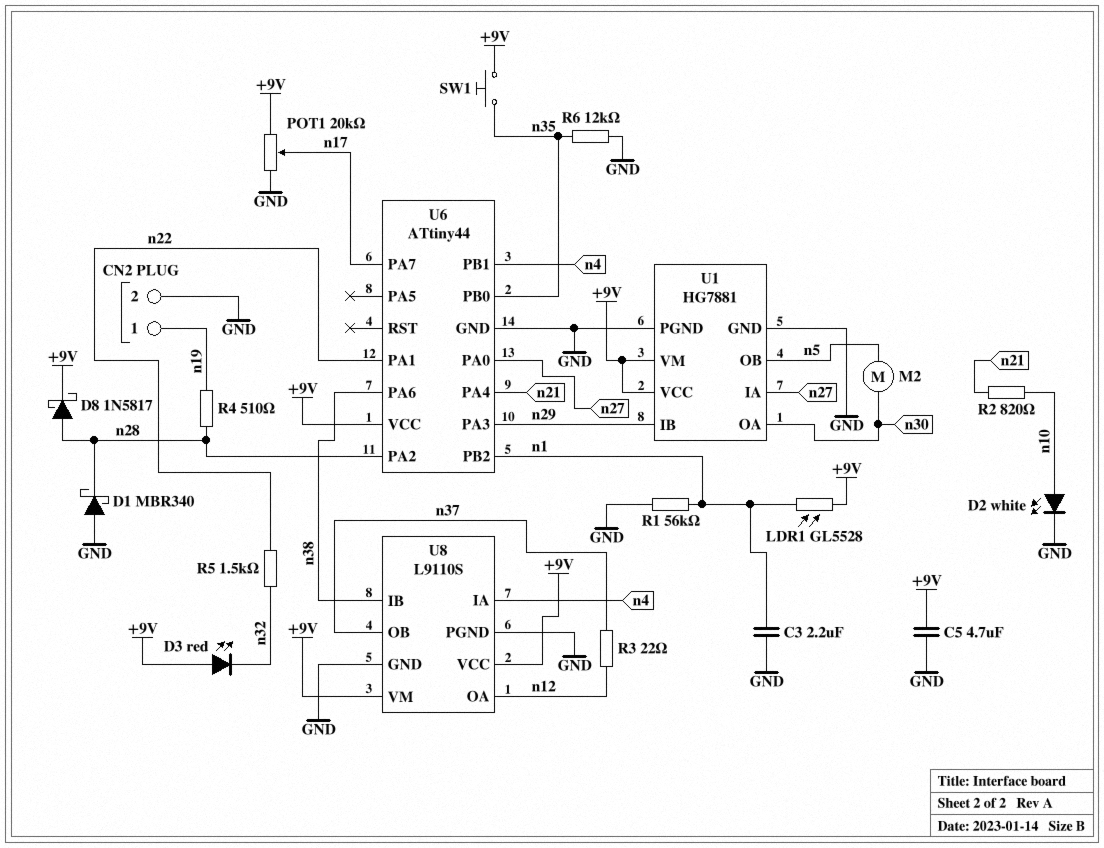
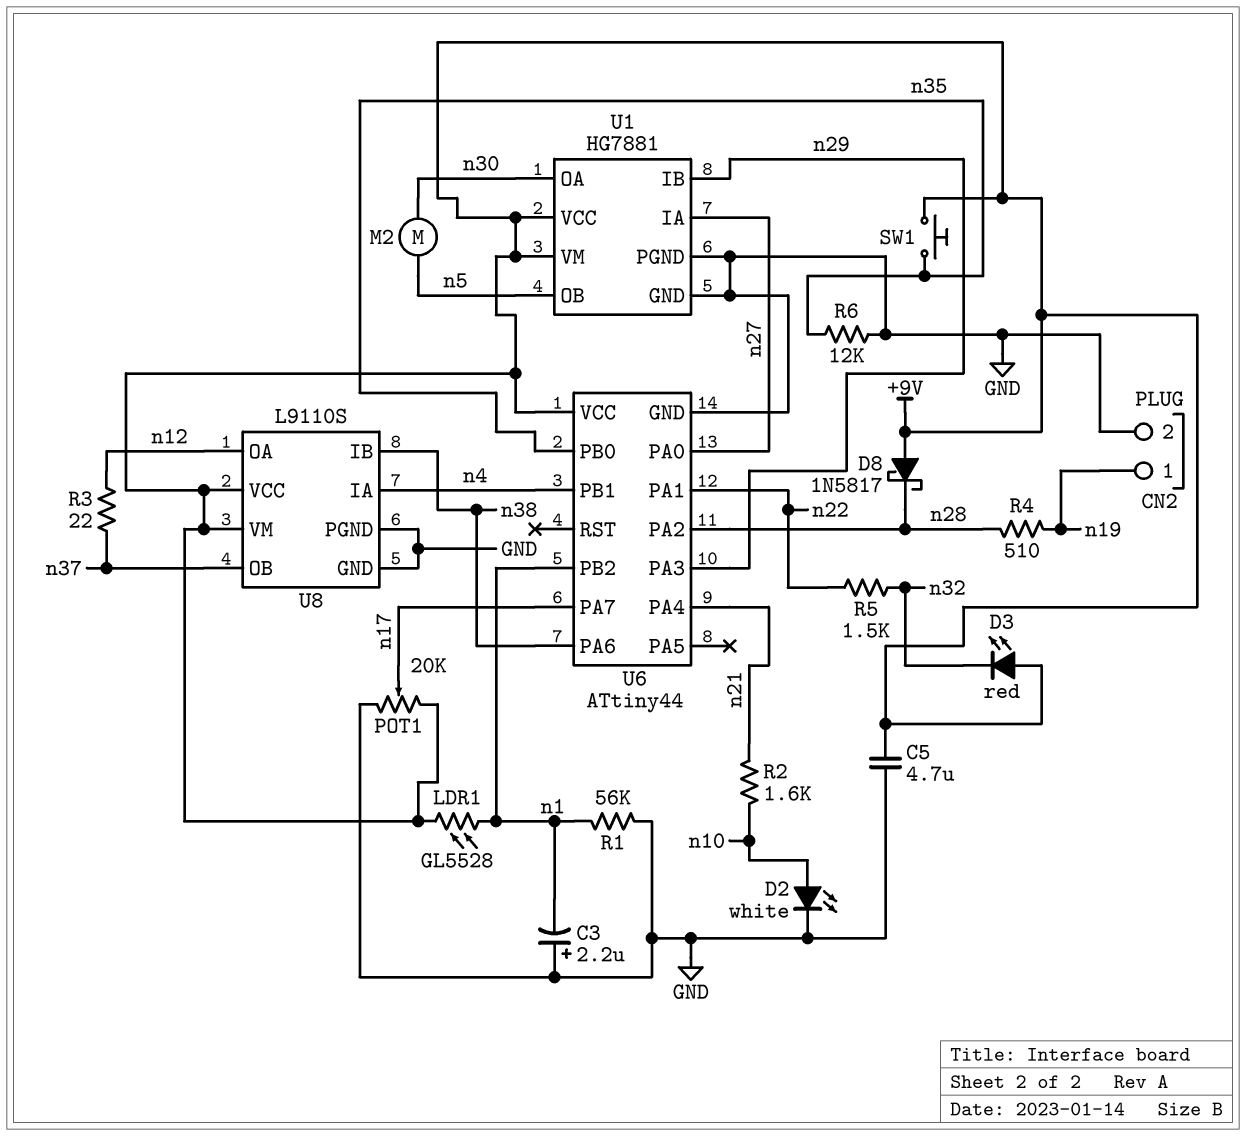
C3: 2.2uF (GND, n1) -> 2.2uF (plus GND, minus n1)
D1: schottky MBR340 (A GND, K n28) -> none
D8: schottky 1N5817 (A n28, K +9V) -> schottky 1N5817 (A +9V, K n28)
R2: 820 (n10, n21) -> 1.6k (n10, n21)

